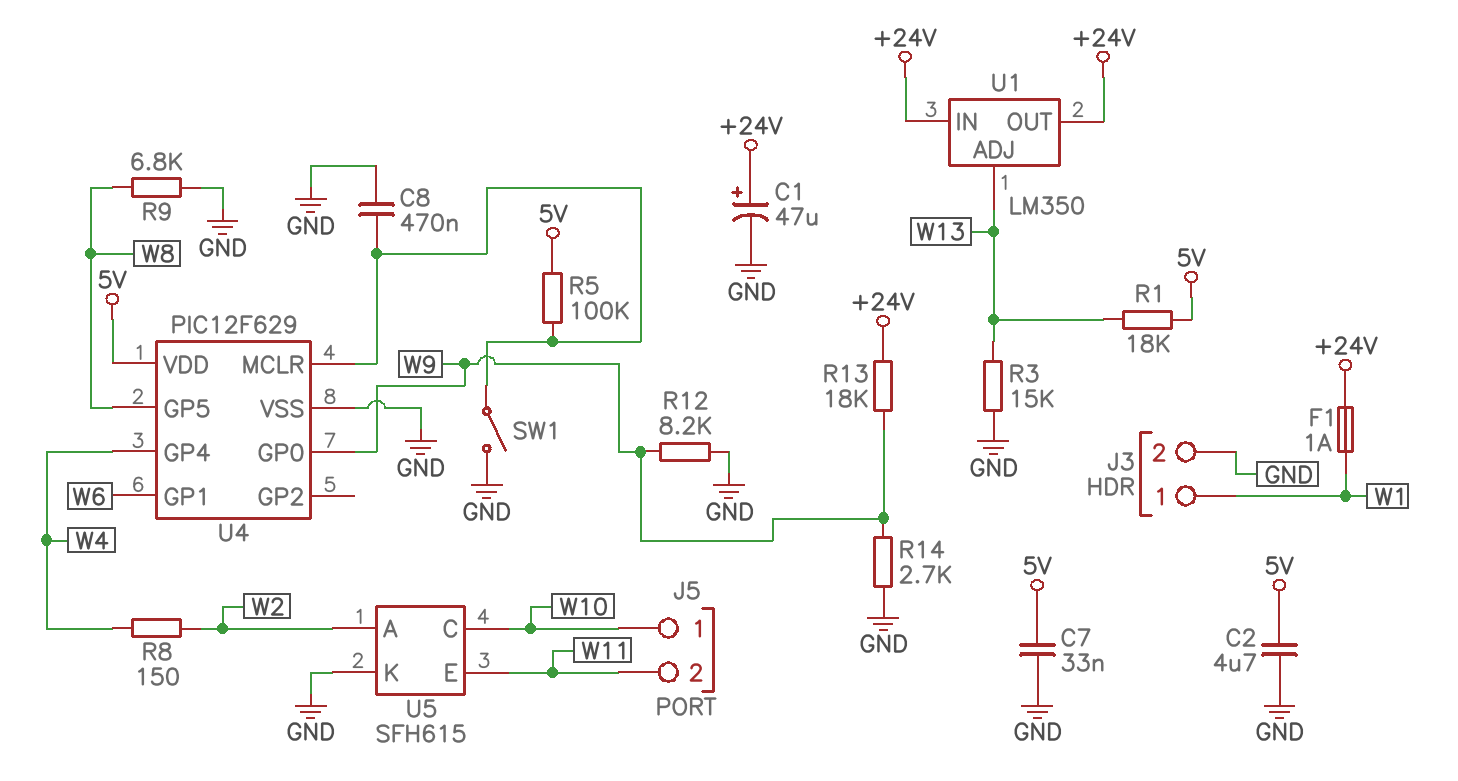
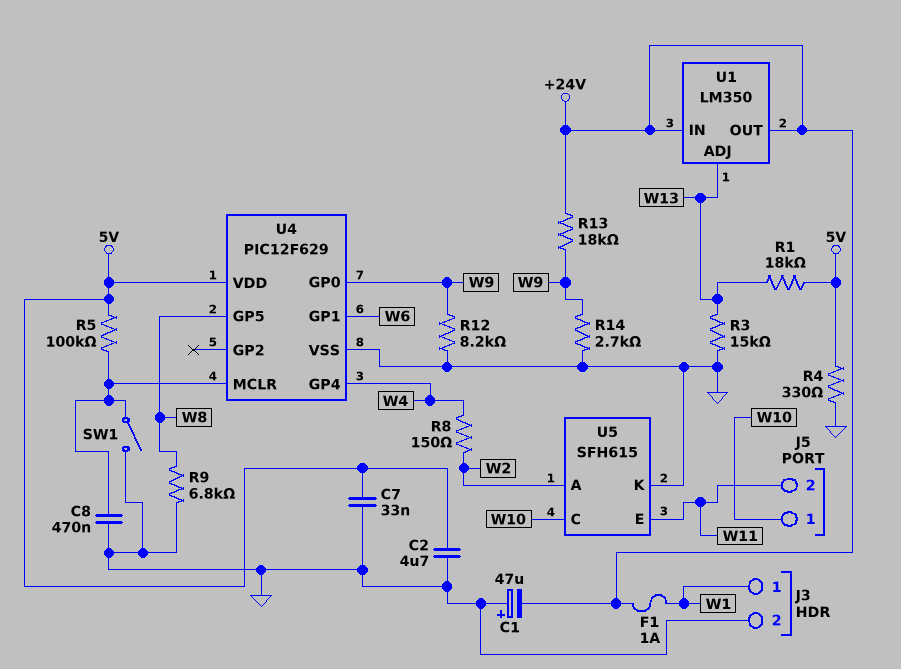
C1: 47uF (plus +24V, minus GND) -> 47uF (plus GND, minus +24V)
R4: none -> 330 (5V, GND)

